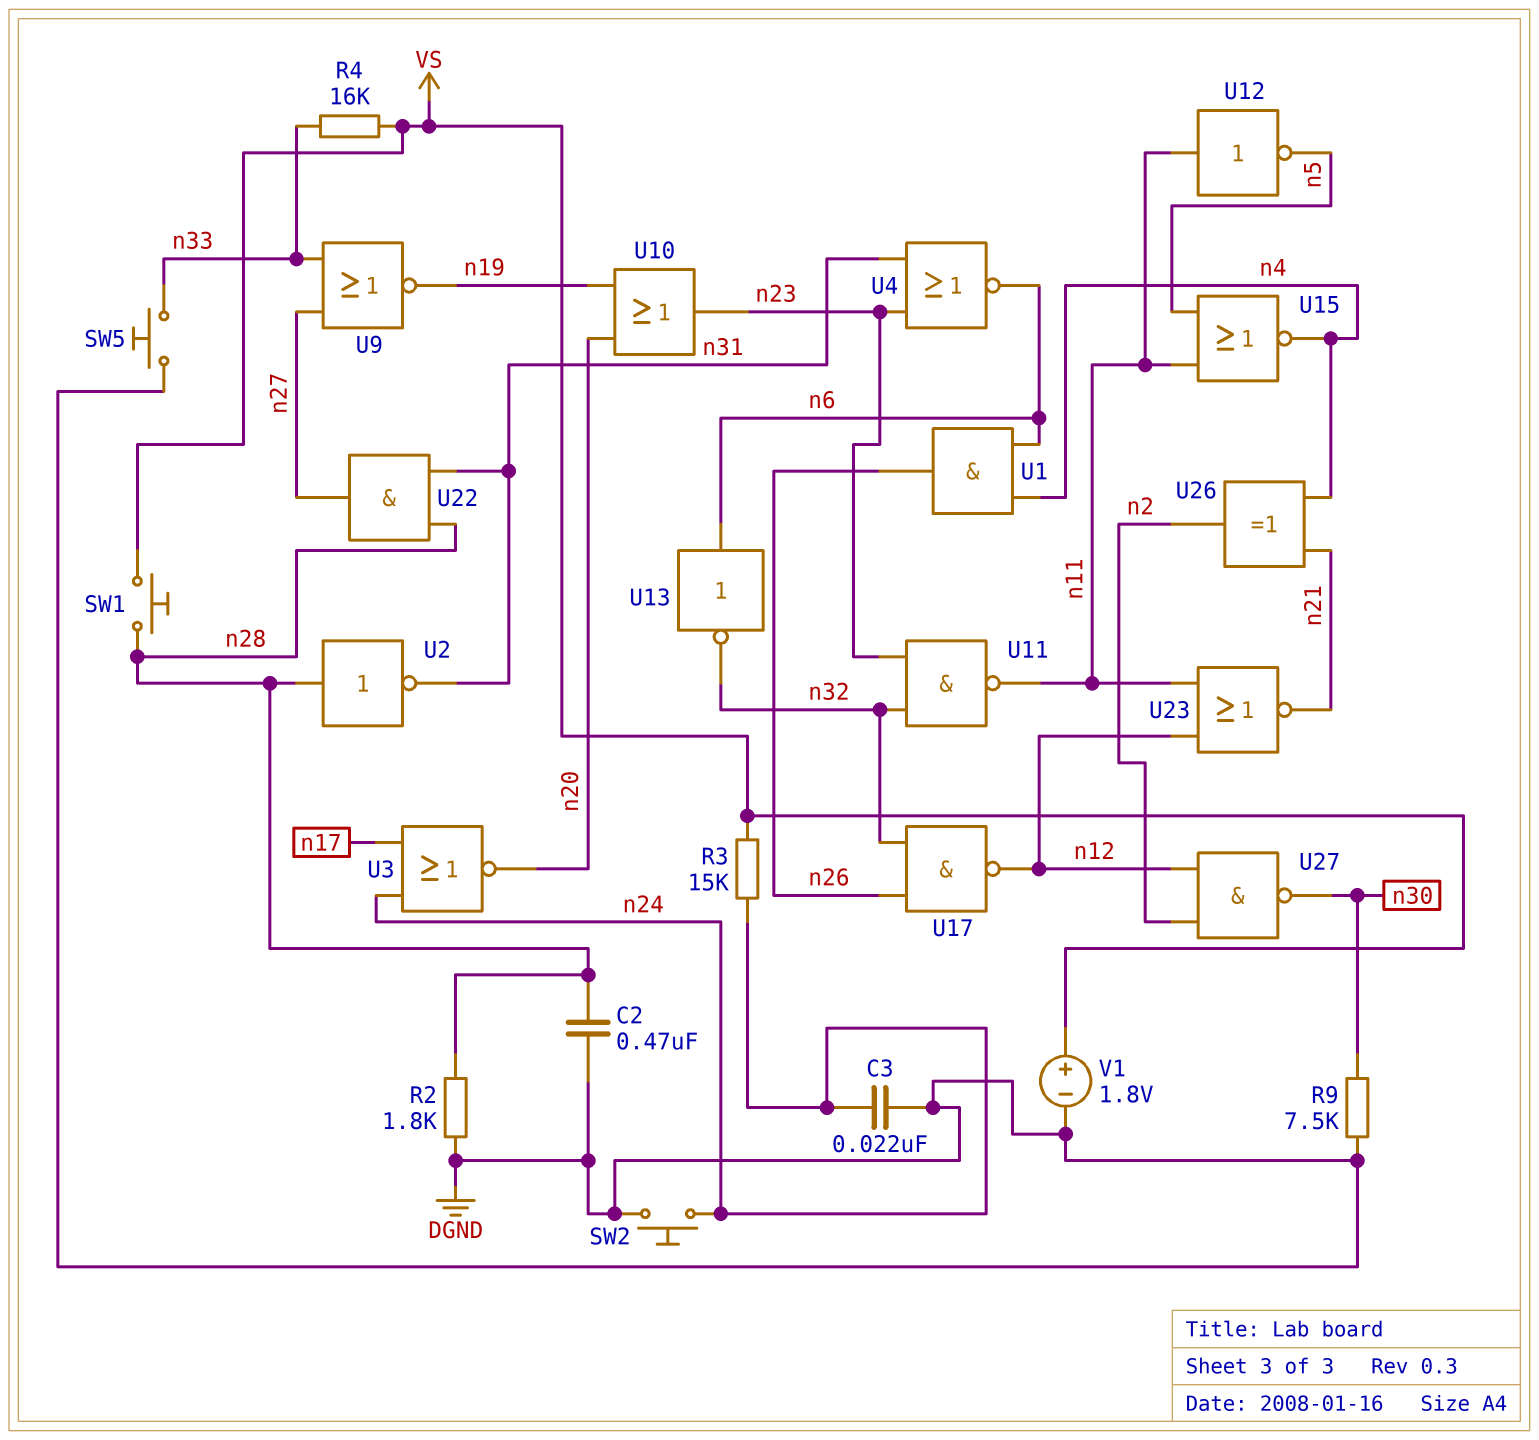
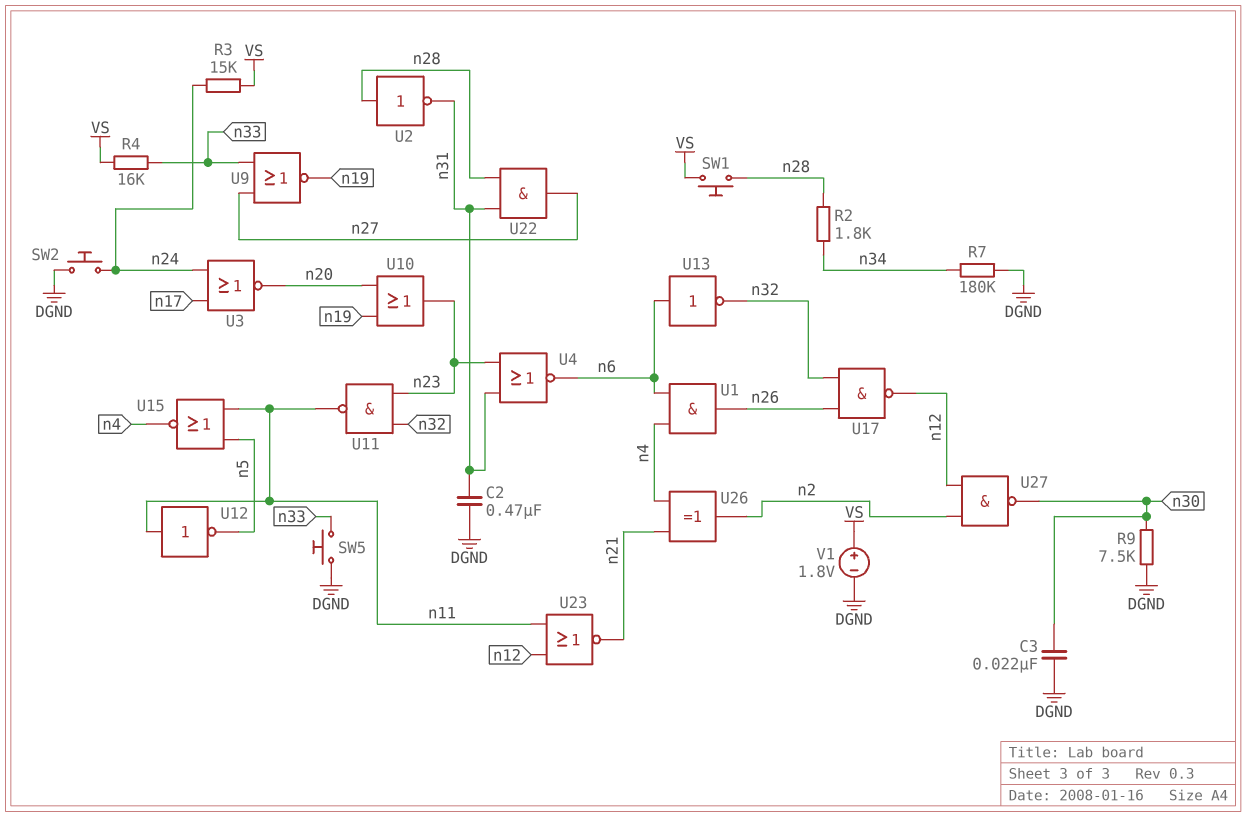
C2: 470nF (DGND, n28) -> 470nF (DGND, n31)
C3: 22nF (DGND, n24) -> 22nF (DGND, n30)
R2: 1.8k (DGND, n28) -> 1.8k (n28, n34)
R7: none -> 180k (DGND, n34)

